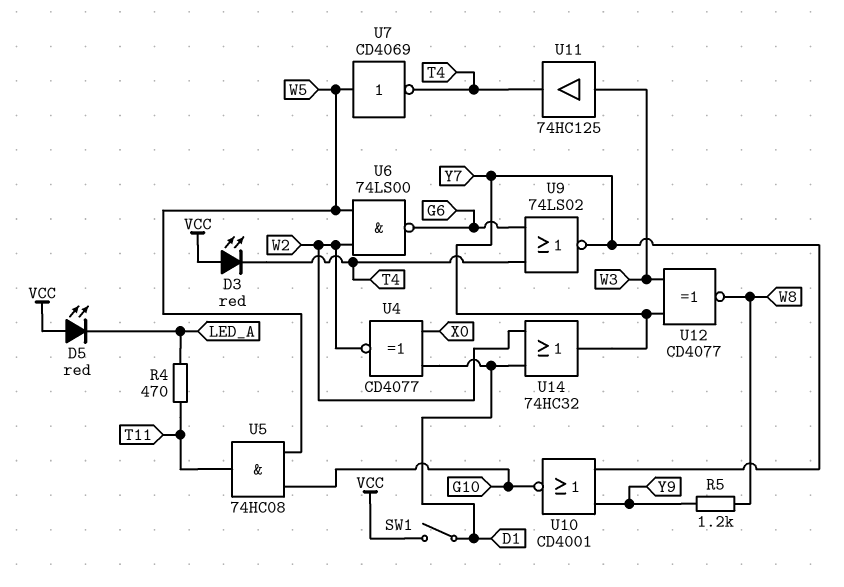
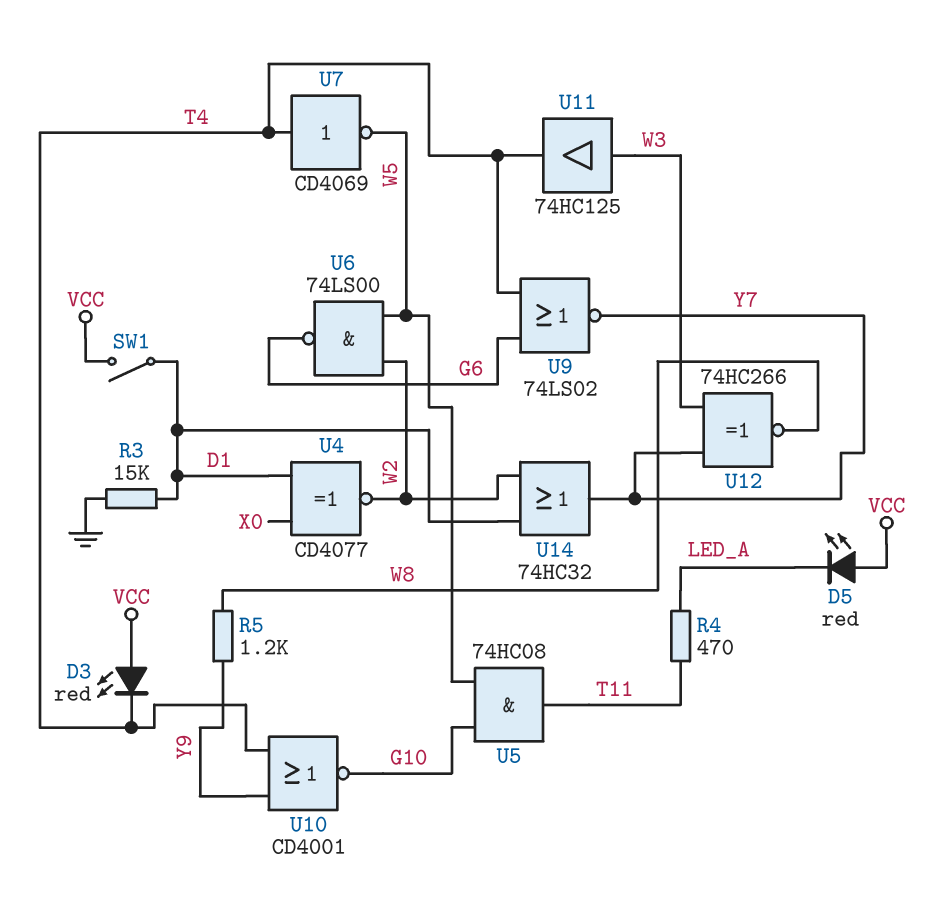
R3: none -> 15k (D1, GND)
U7: NOT CD4069 (in W5, out T4) -> NOT CD4069 (in T4, out W5)
U10: NOR CD4001 (in Y7, in Y9, out G10) -> NOR CD4001 (in T4, in Y9, out G10)
U12: XNOR CD4077 (in W3, in Y7, out W8) -> XNOR 74HC266 (in W3, in Y7, out W8)

